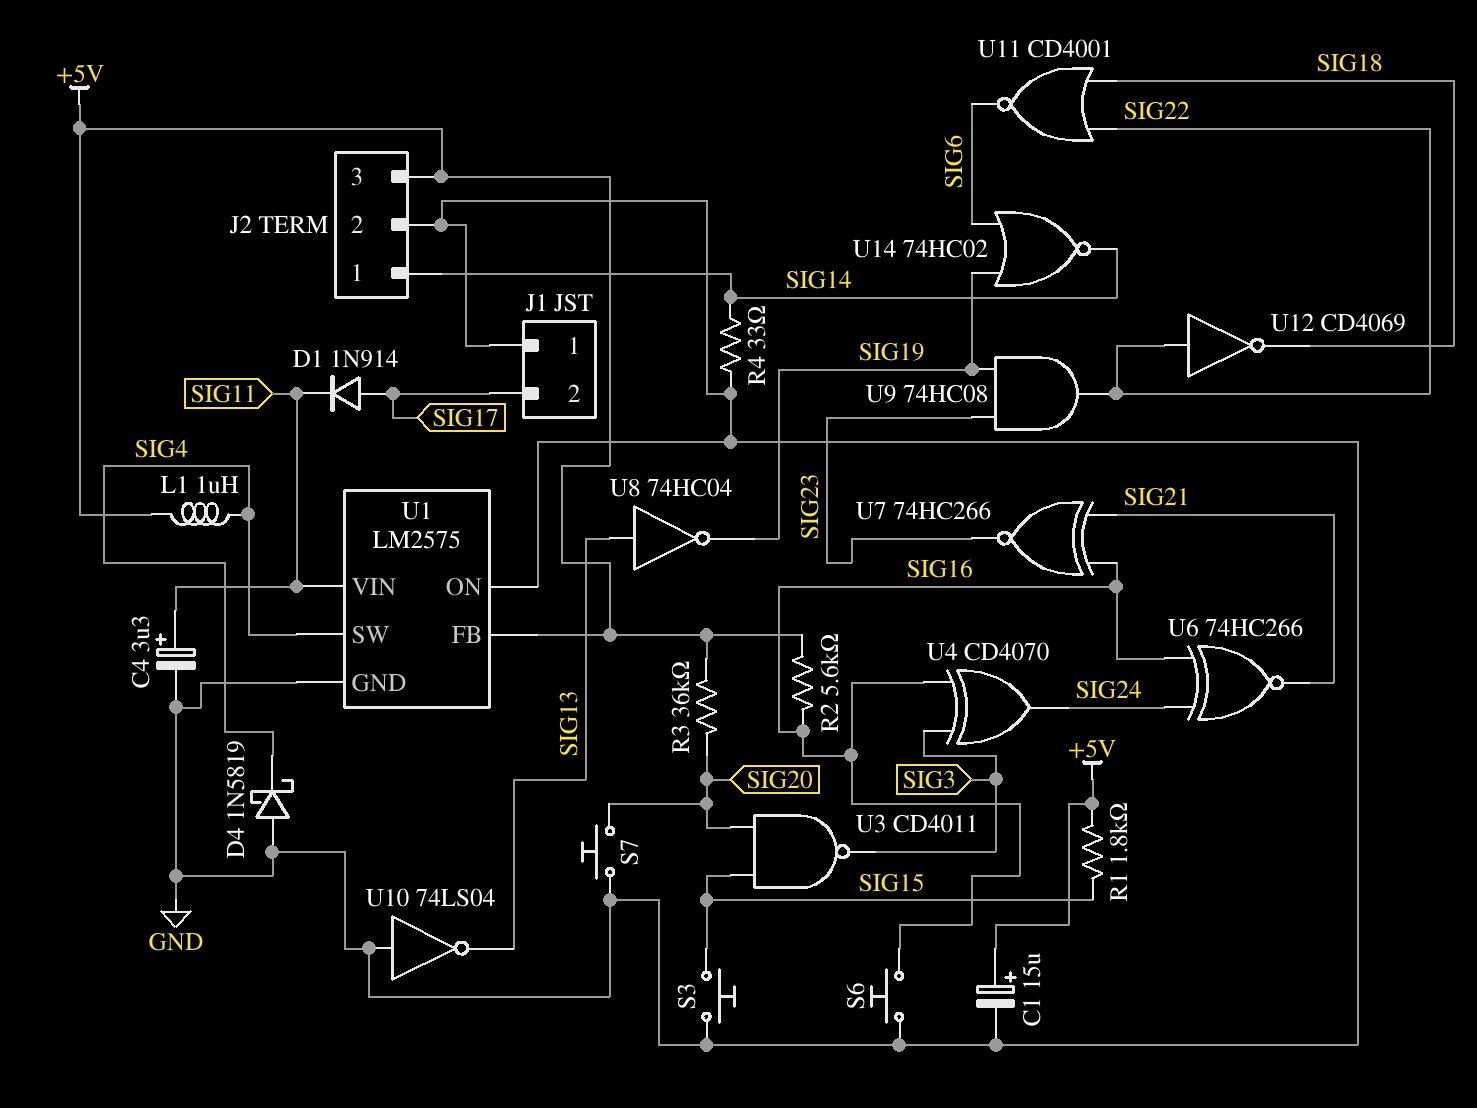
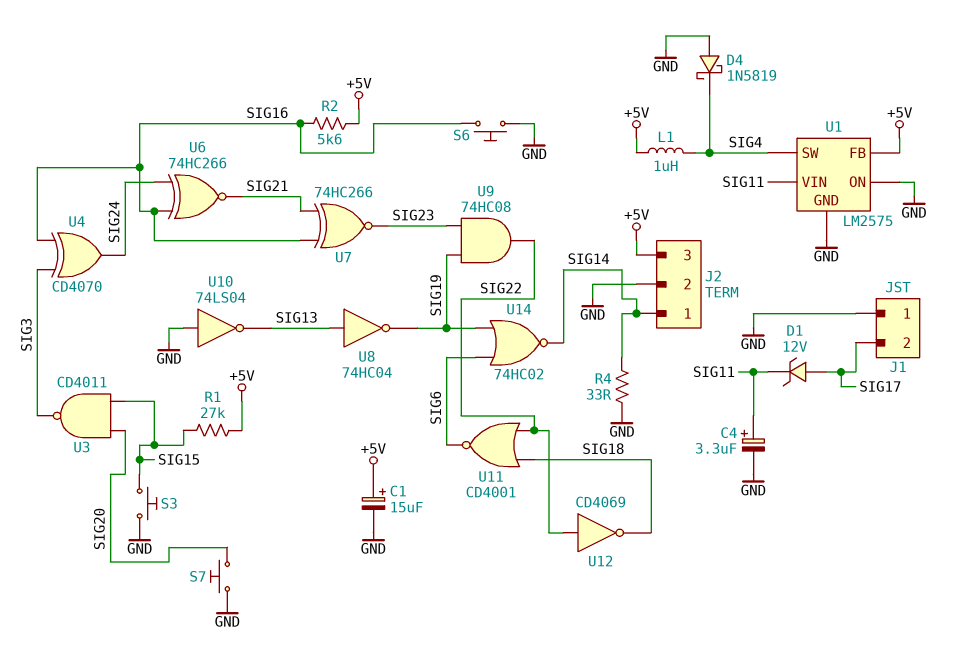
D1: diode 1N914 (A SIG17, K SIG11) -> zener 12V (A SIG17, K SIG11)
R1: 1.8k (+5V, SIG15) -> 27k (+5V, SIG15)
R3: 36k (+5V, SIG20) -> none

